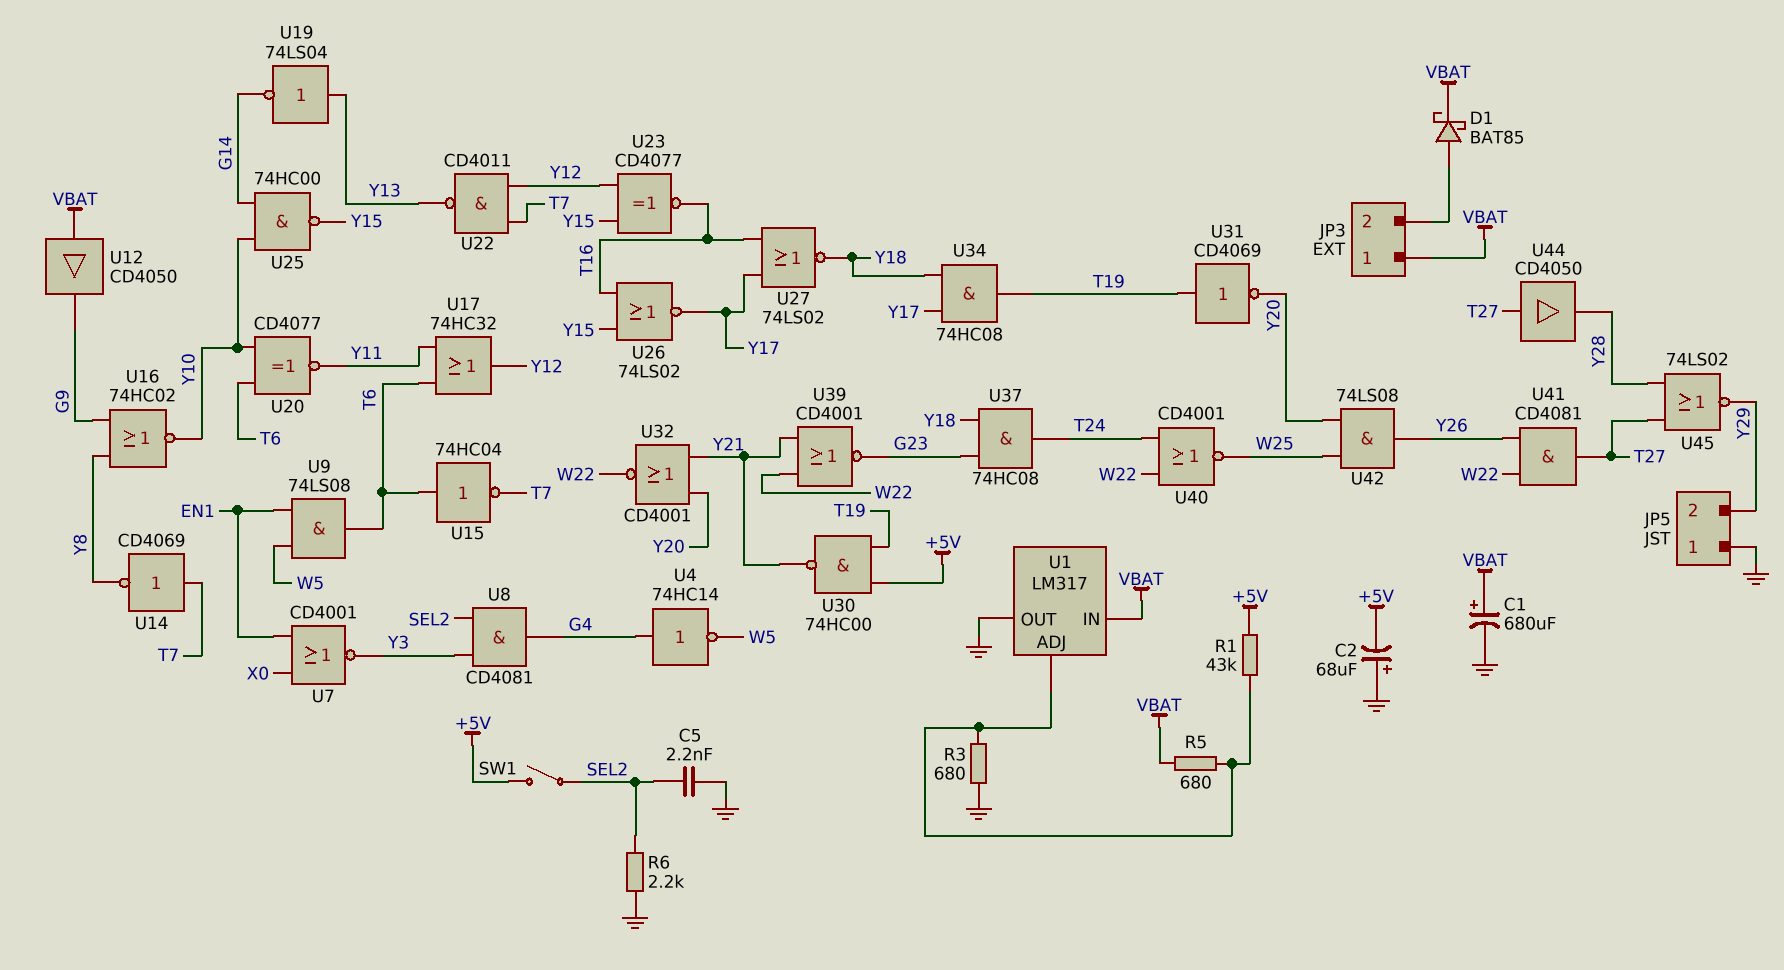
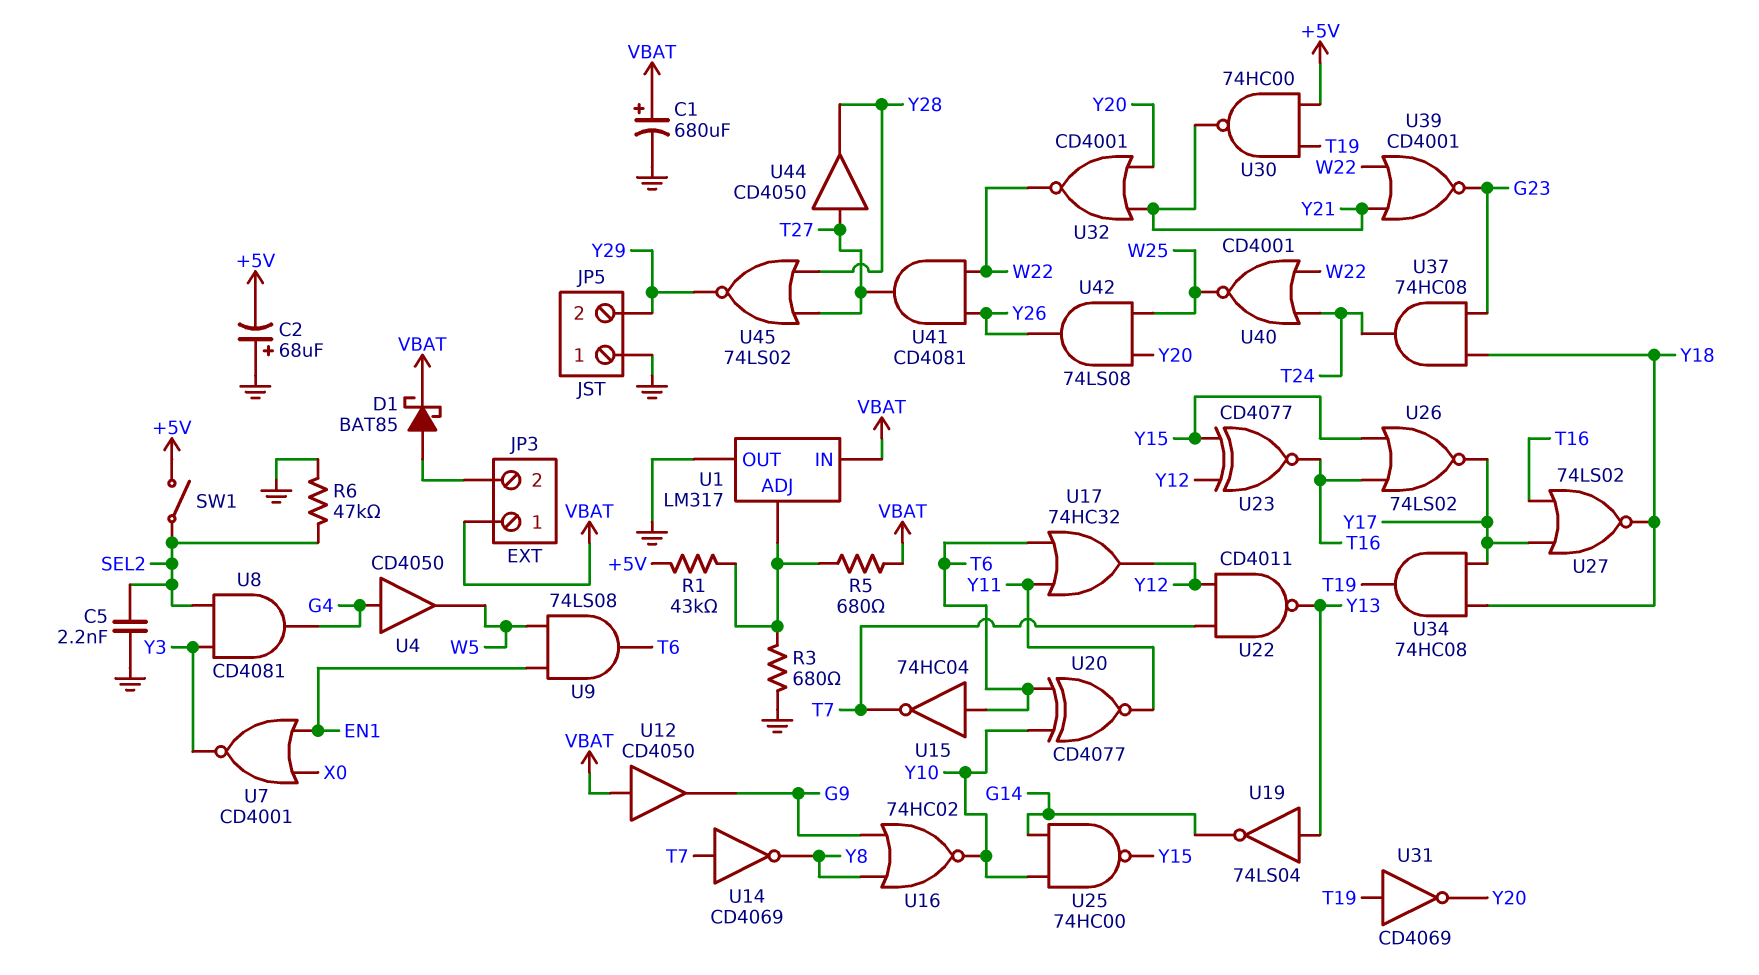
R6: 2.2k (GND, SEL2) -> 47k (GND, SEL2)
U4: NOT 74HC14 (in G4, out W5) -> buffer CD4050 (in G4, out W5)

